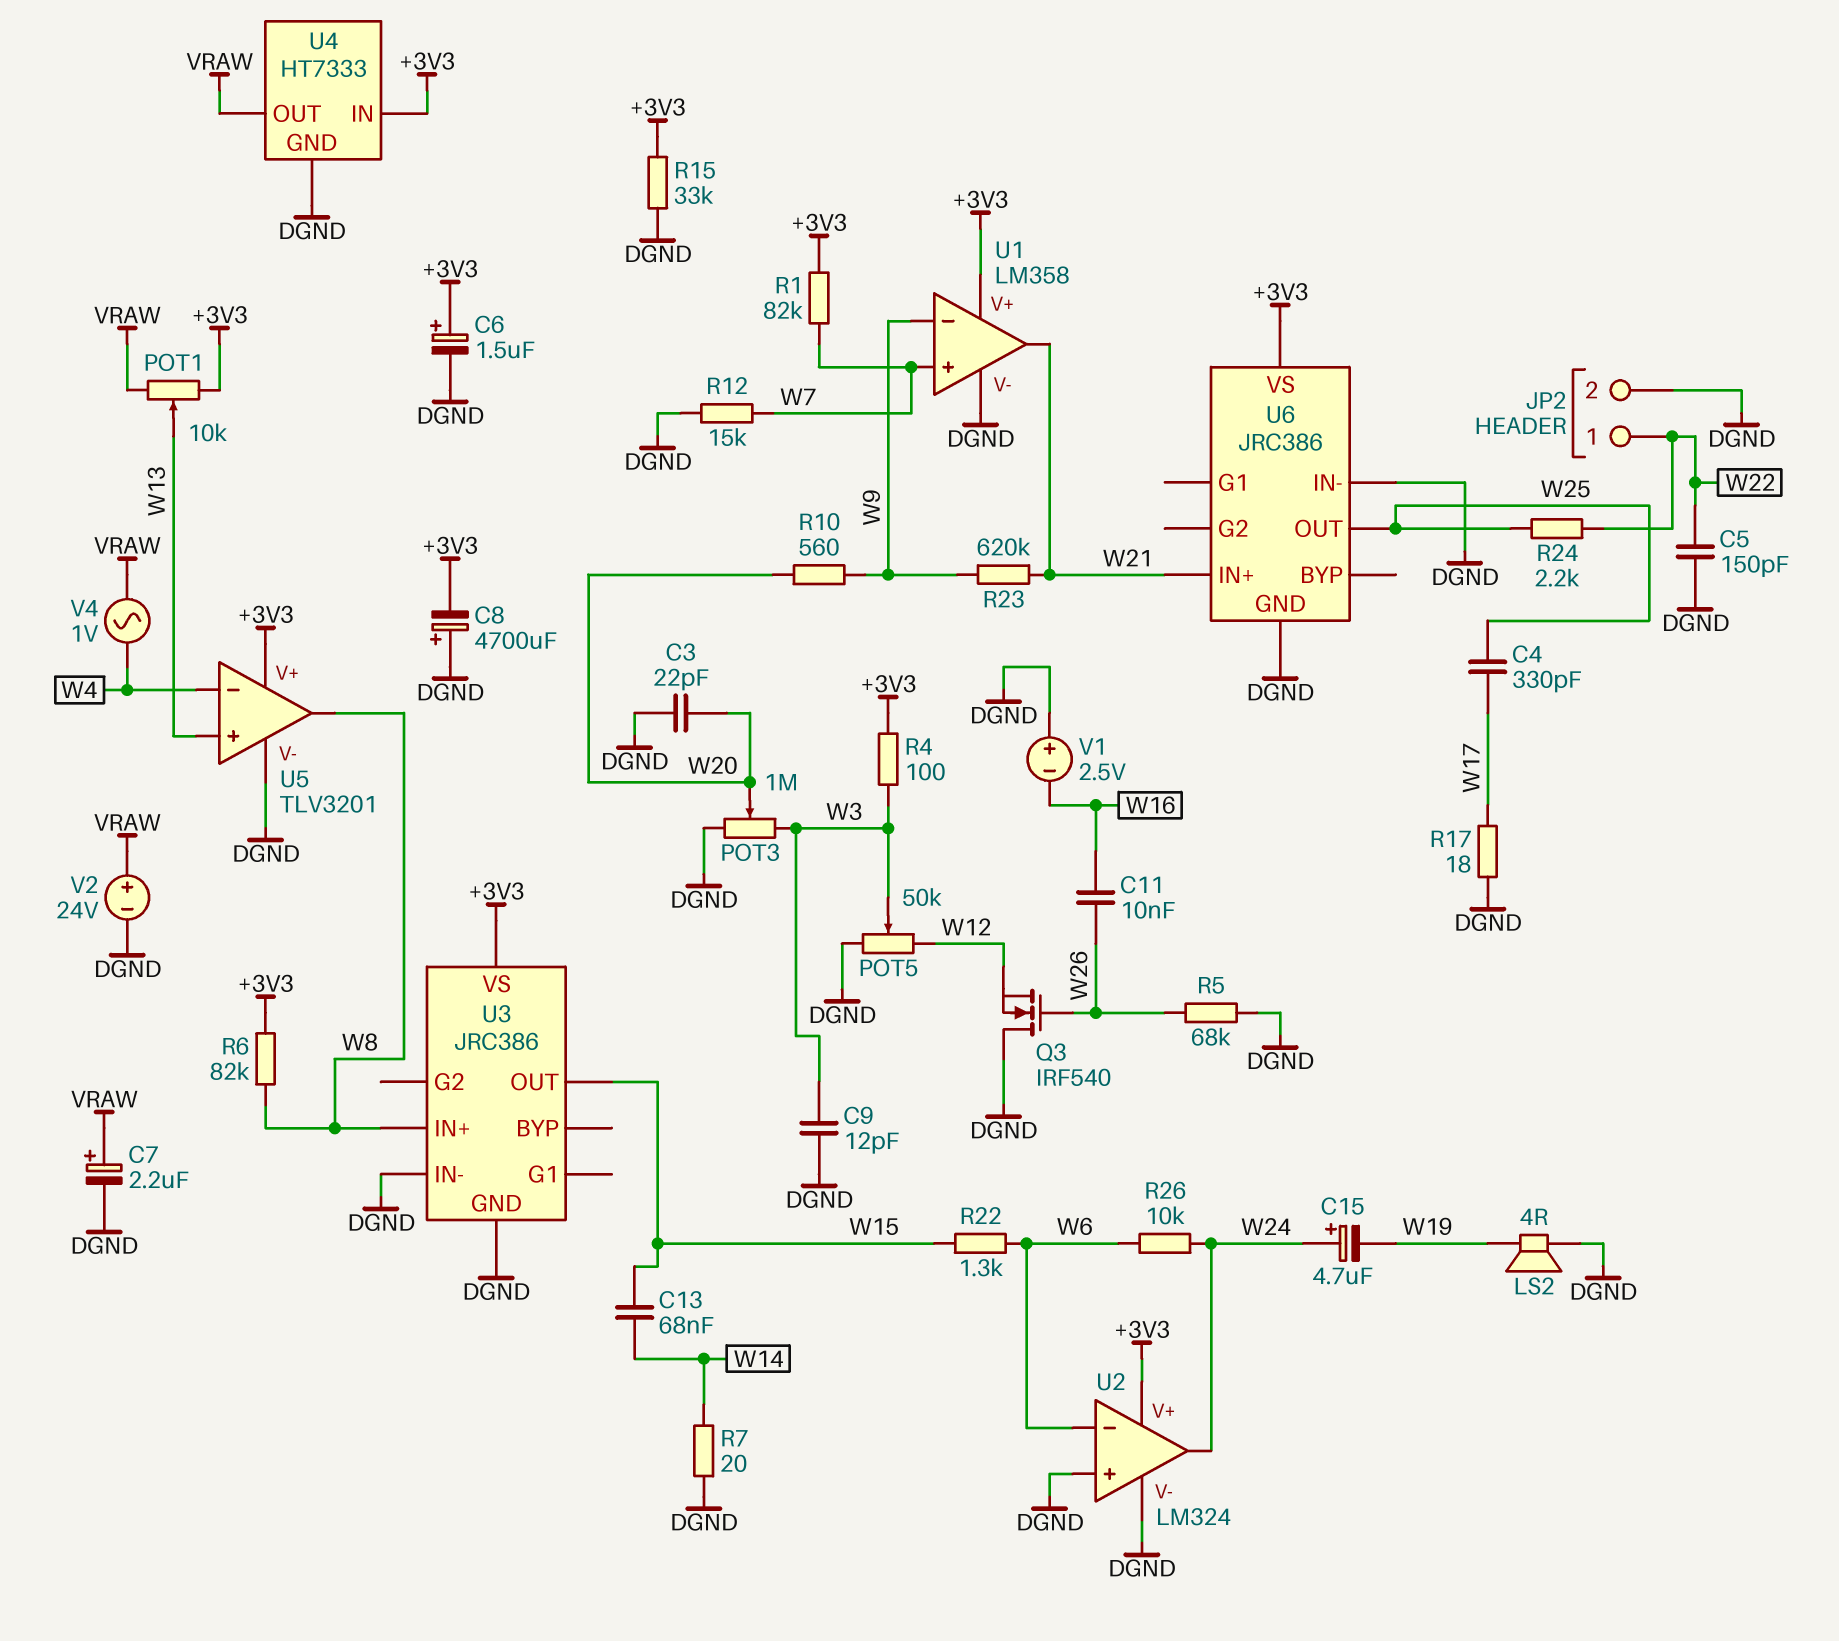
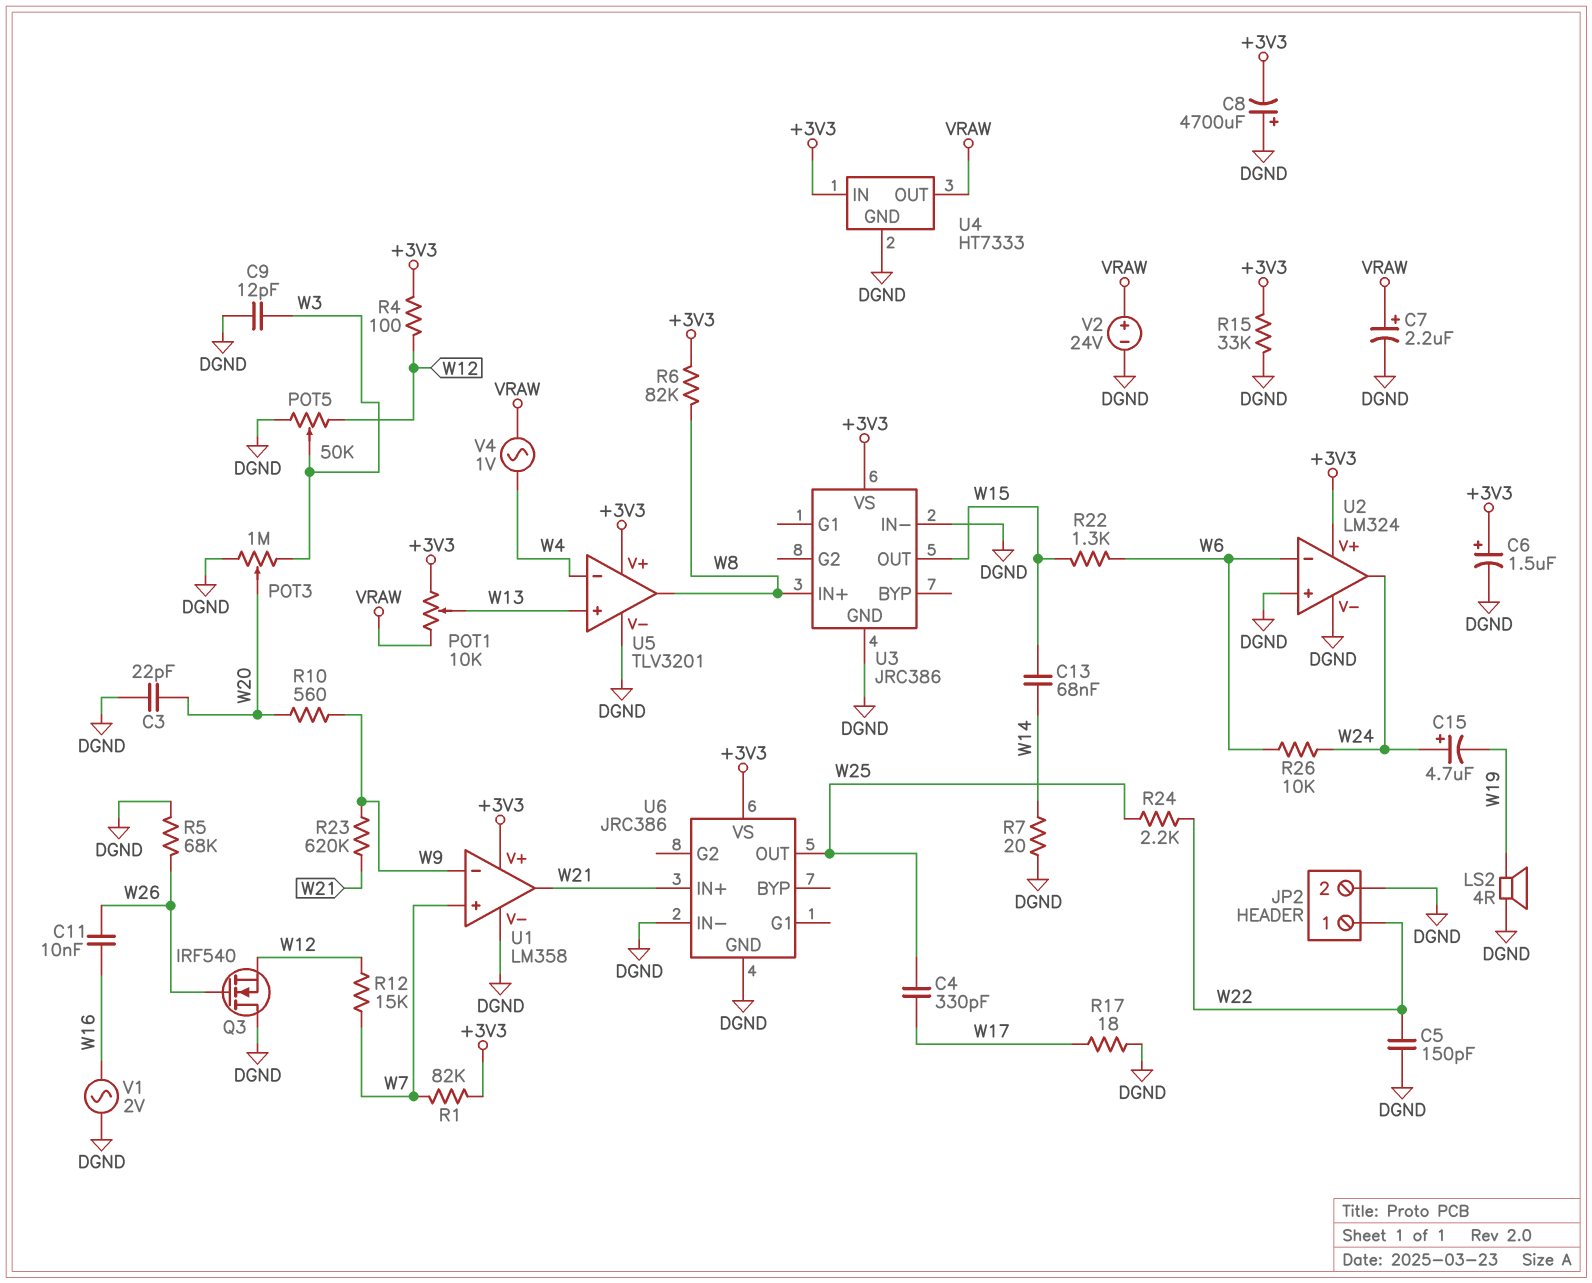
R4: 100 (+3V3, W3) -> 100 (+3V3, W12)
R12: 15k (DGND, W7) -> 15k (W7, W12)
V1: 2.5V (plus DGND, minus W16) -> AC 2V (DGND, W16)

